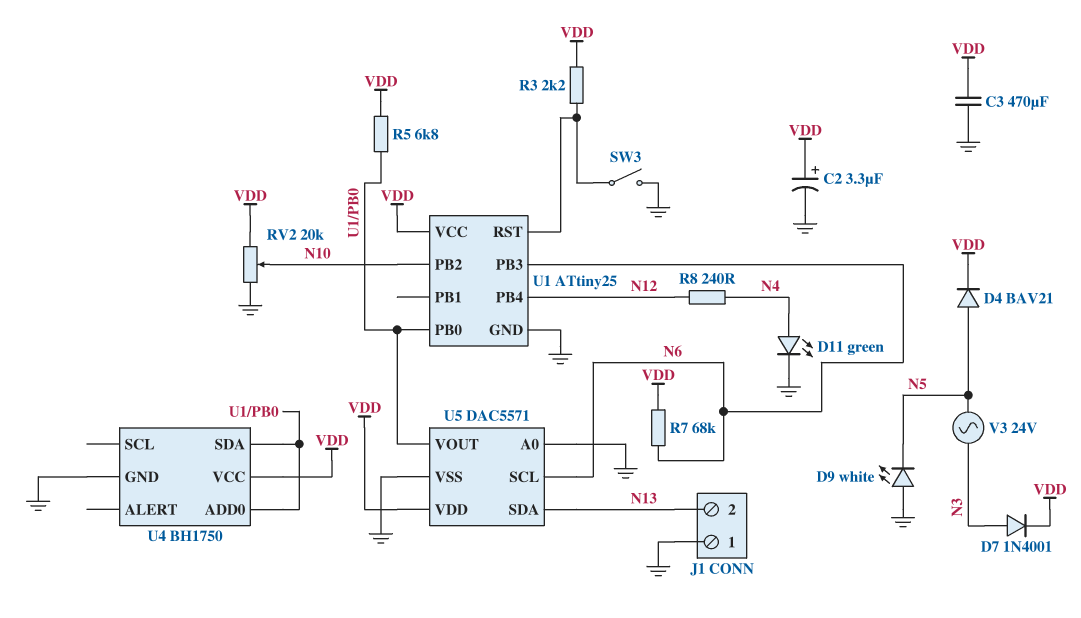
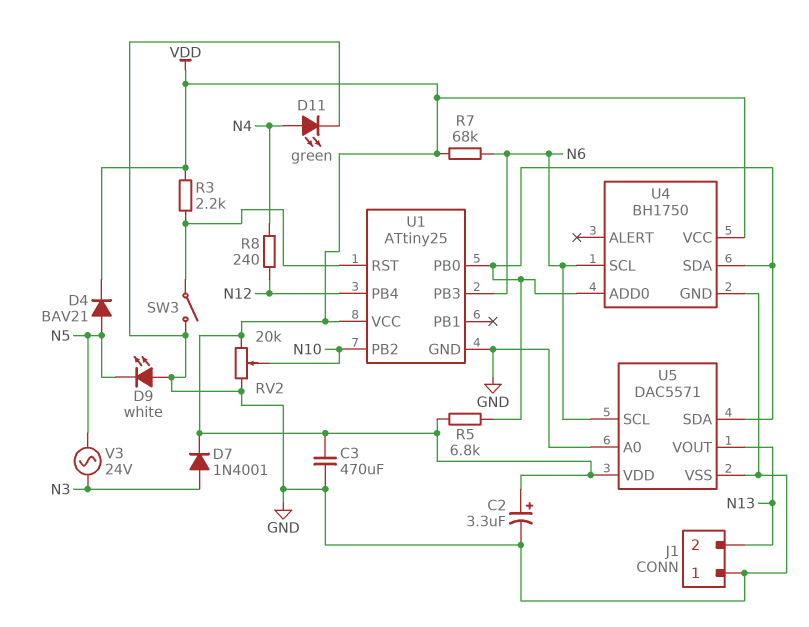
U4 pin SCL: none -> N6
U5 pin SDA: N13 -> U1/PB0
U5 pin VOUT: U1/PB0 -> N13

